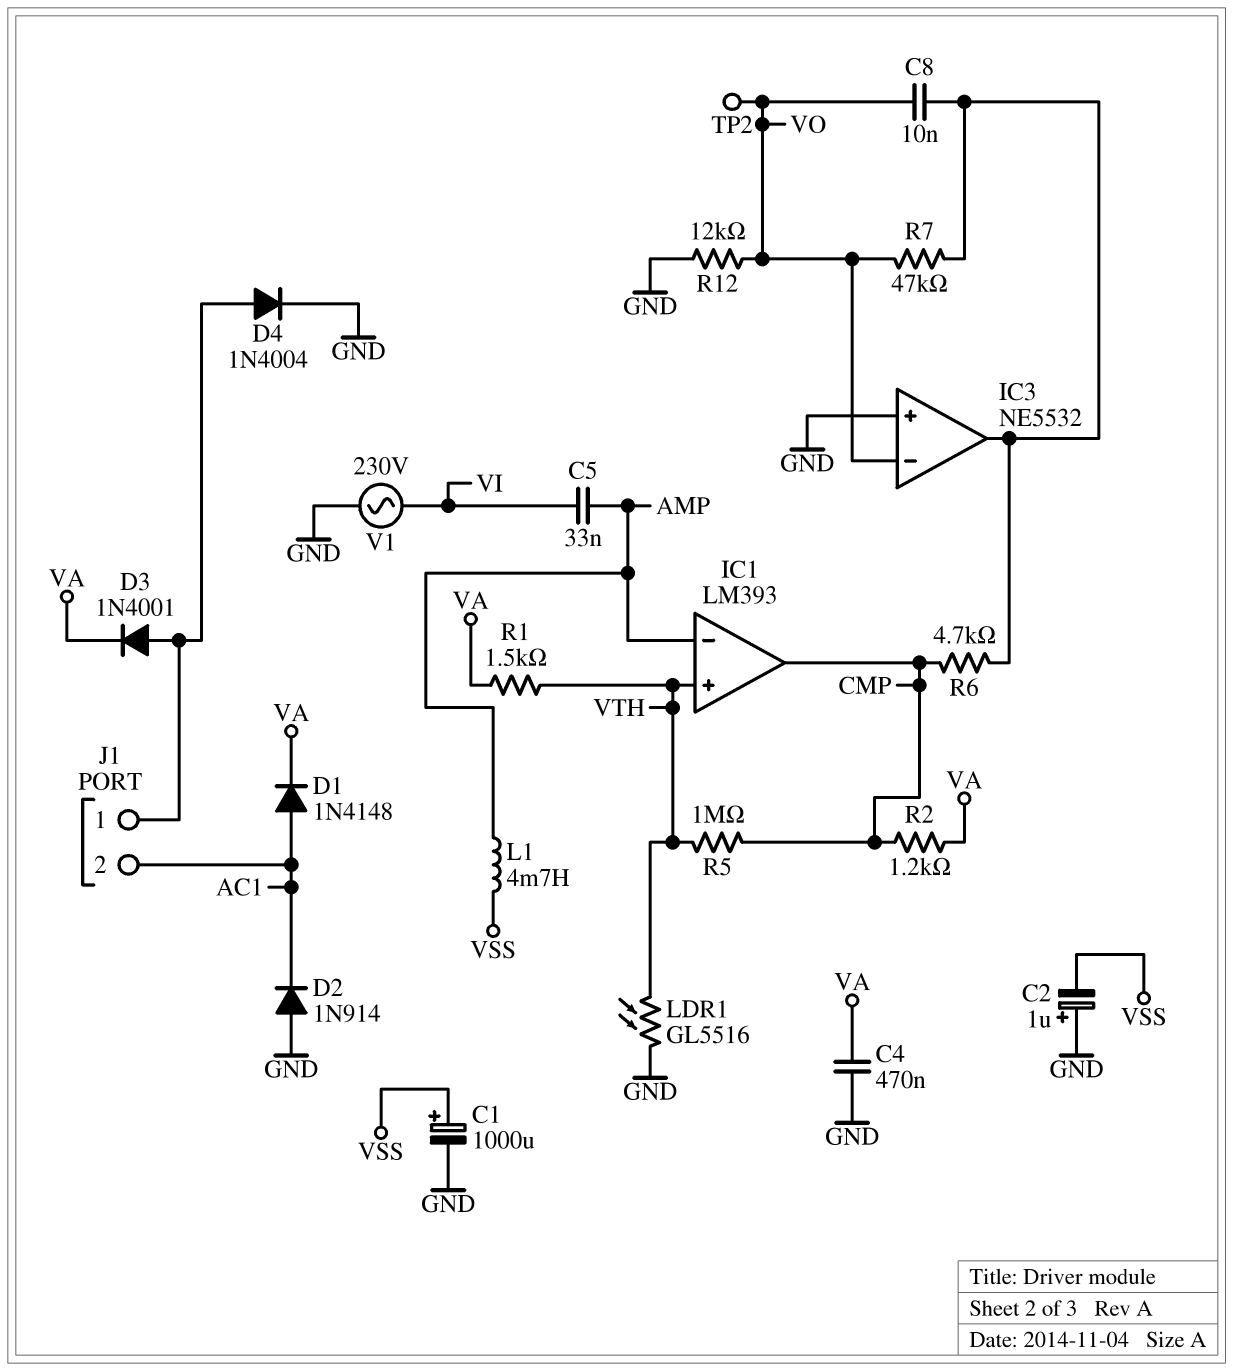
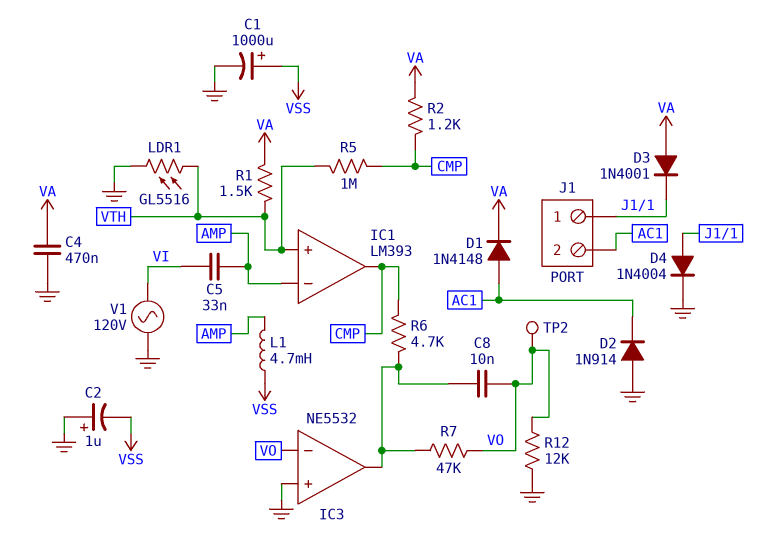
D3: diode 1N4001 (A J1/1, K VA) -> diode 1N4001 (A VA, K J1/1)
V1: AC 230V (GND, VI) -> AC 120V (GND, VI)

